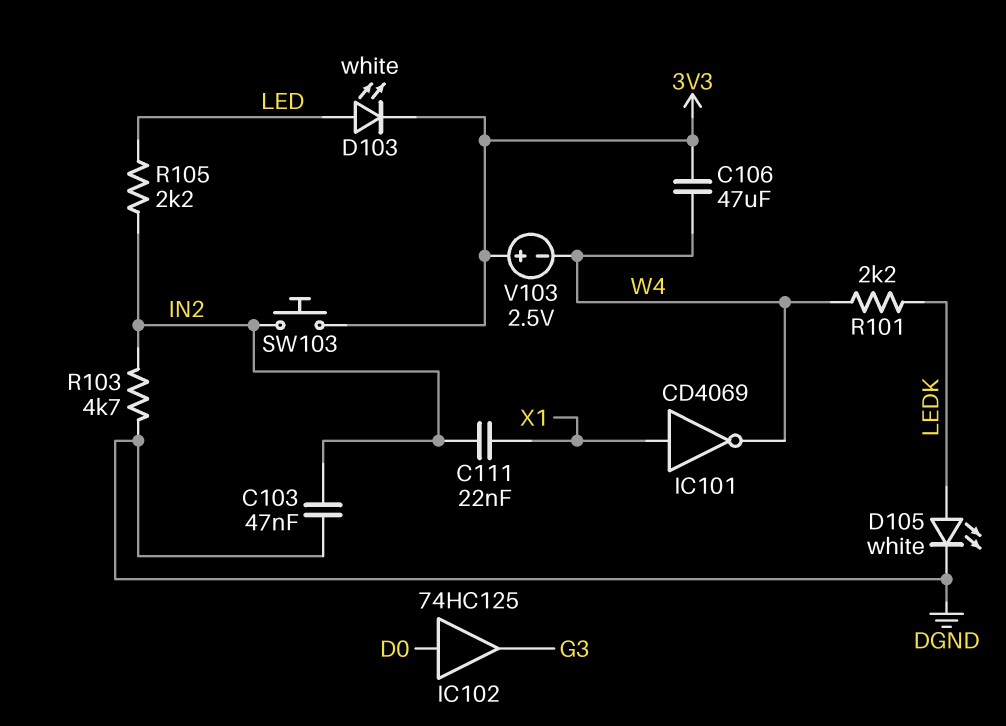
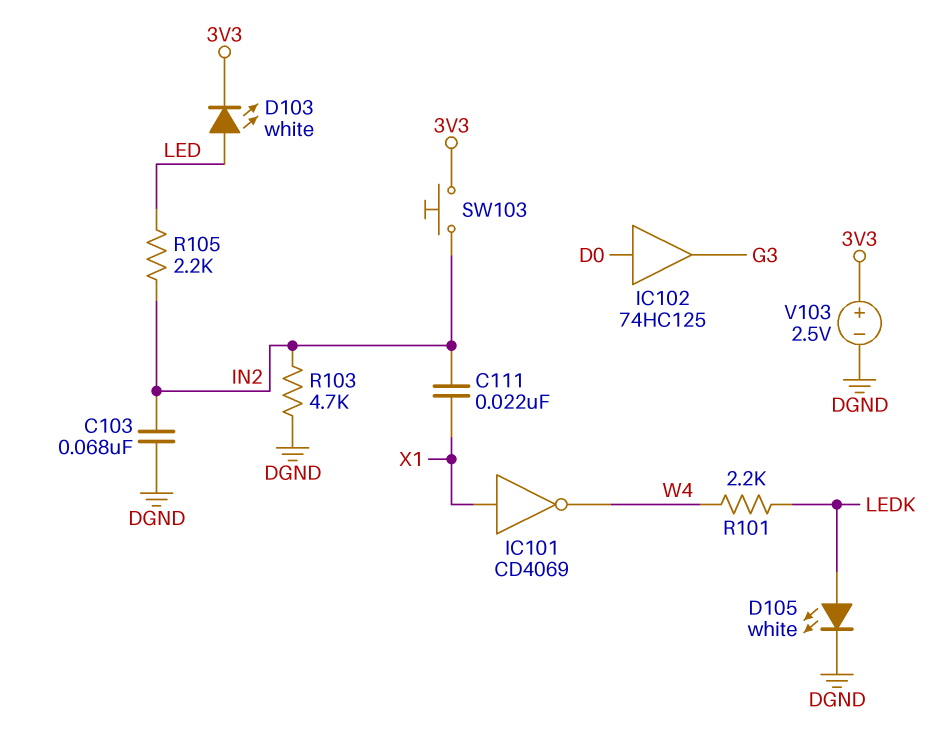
C103: 47nF (DGND, IN2) -> 68nF (DGND, IN2)
C106: 47uF (3V3, W4) -> none
V103: 2.5V (plus 3V3, minus W4) -> 2.5V (plus 3V3, minus DGND)

